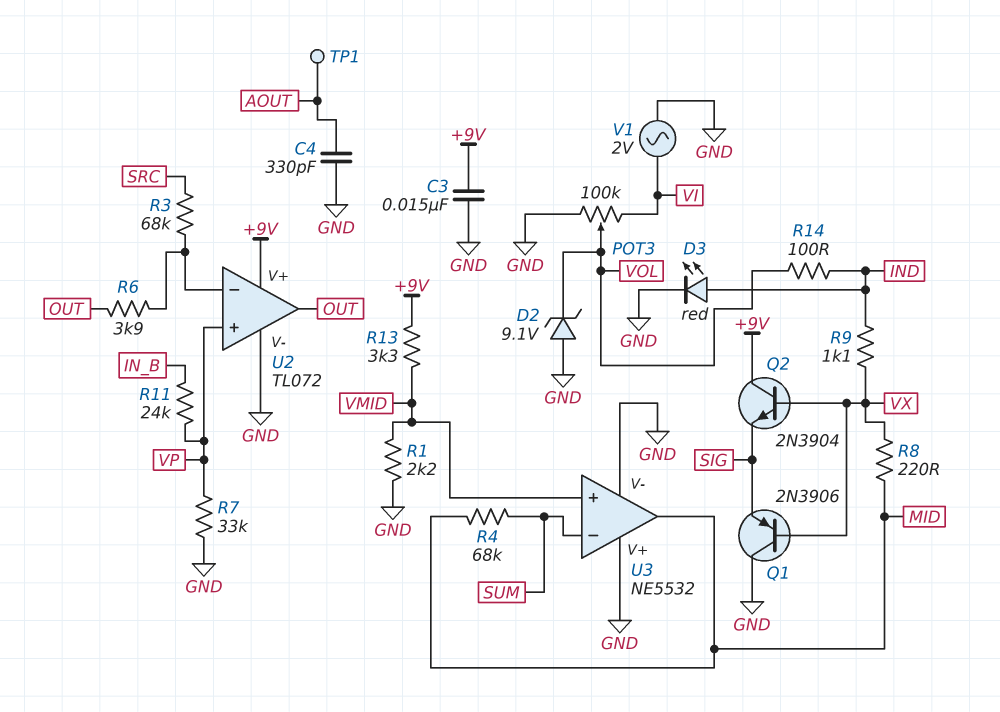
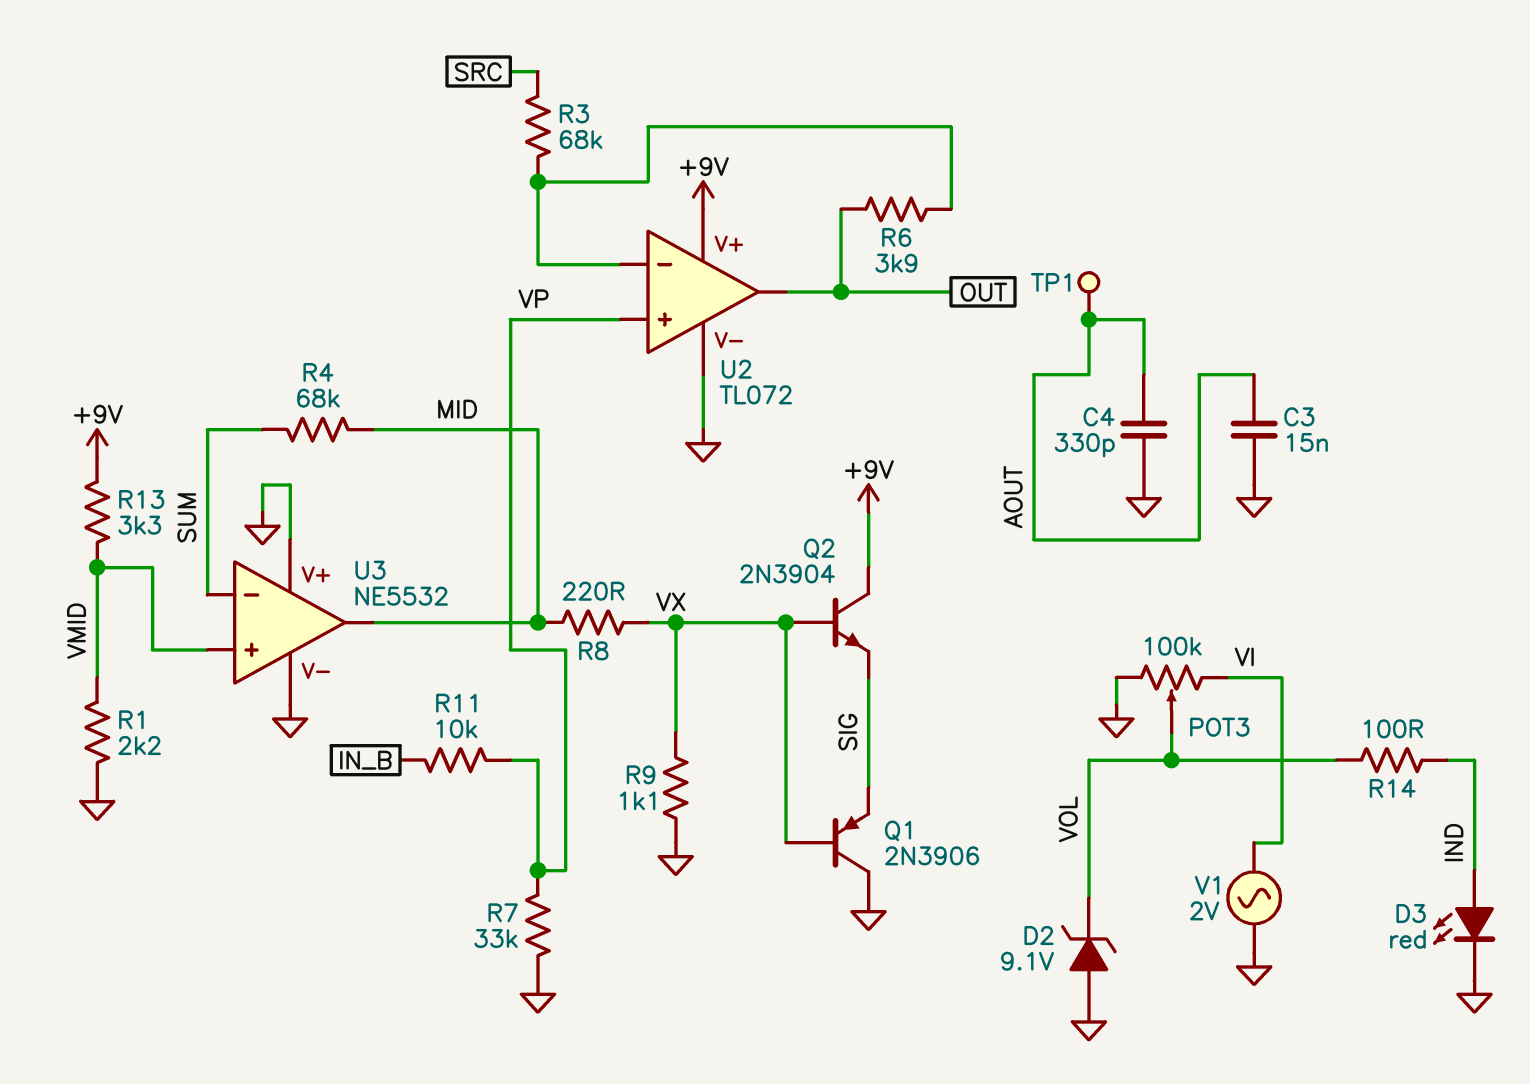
C3: 15nF (+9V, GND) -> 15nF (AOUT, GND)
R9: 1.1k (IND, VX) -> 1.1k (GND, VX)
R11: 24k (IN_B, VP) -> 10k (IN_B, VP)

